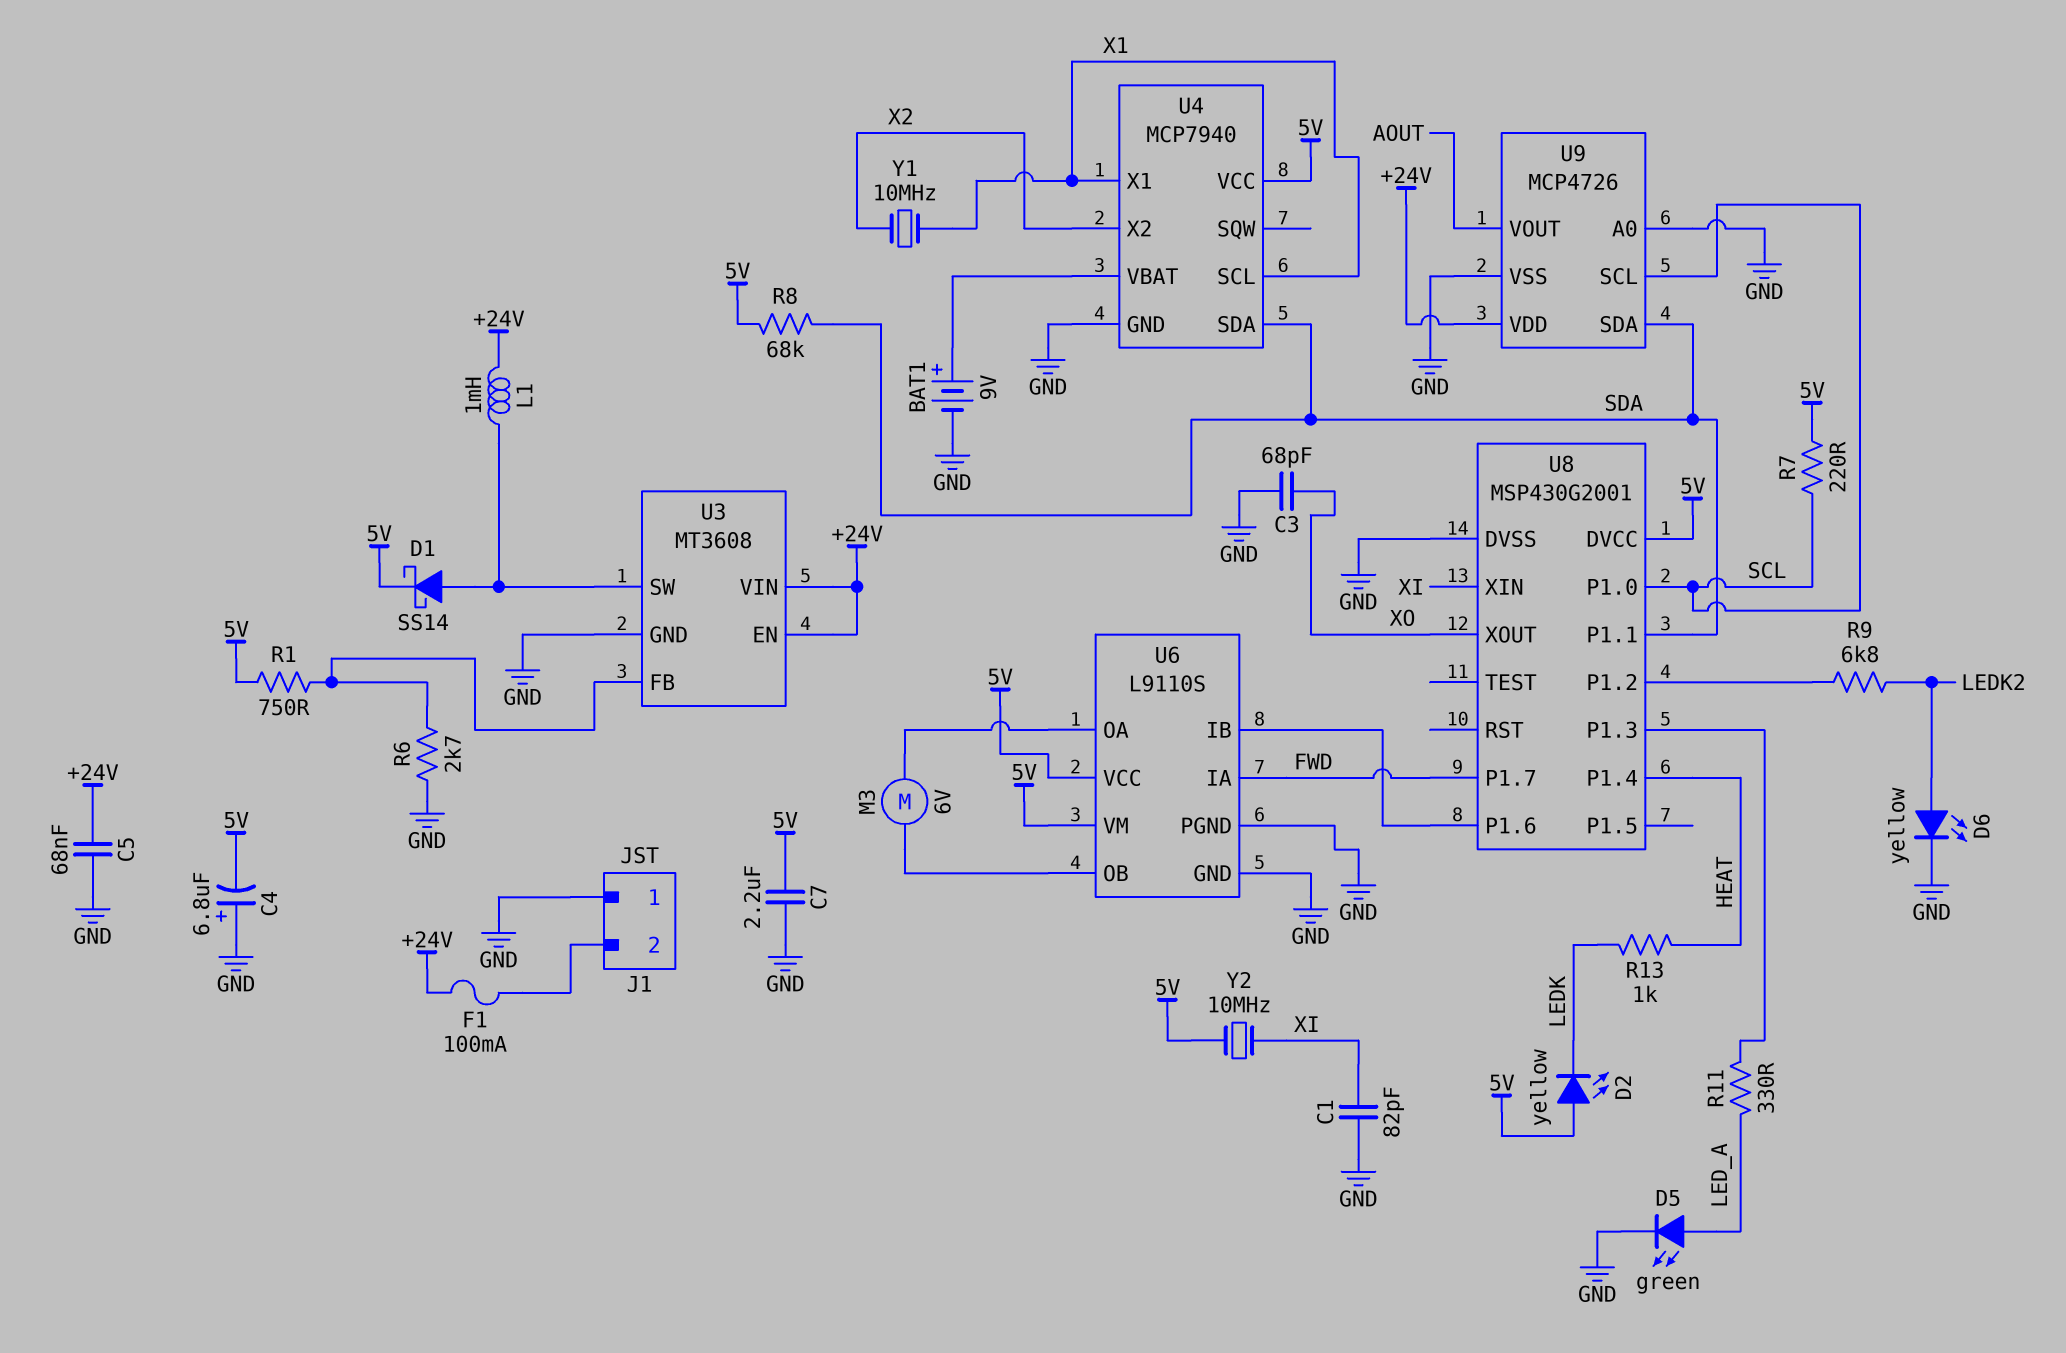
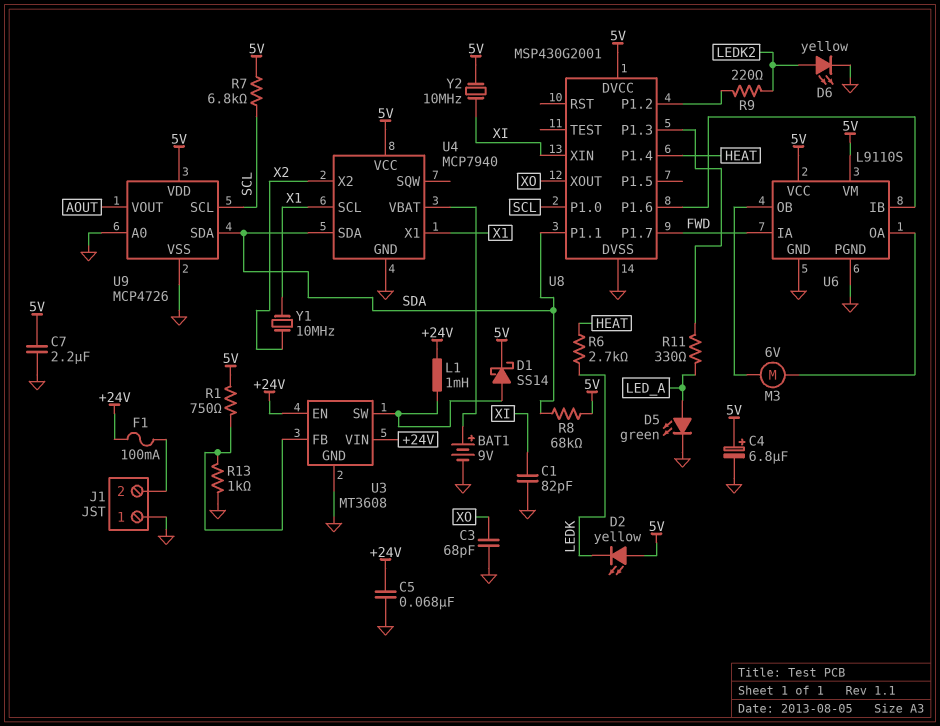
C4: 6.8uF (plus GND, minus 5V) -> 6.8uF (plus 5V, minus GND)
R6: 2.7k (GND, U3/FB) -> 2.7k (HEAT, LEDK)
R7: 220 (5V, SCL) -> 6.8k (5V, SCL)
R9: 6.8k (LEDK2, U8/P1.2) -> 220 (LEDK2, U8/P1.2)
R13: 1k (HEAT, LEDK) -> 1k (GND, U3/FB)
U9 pin VDD: +24V -> 5V

